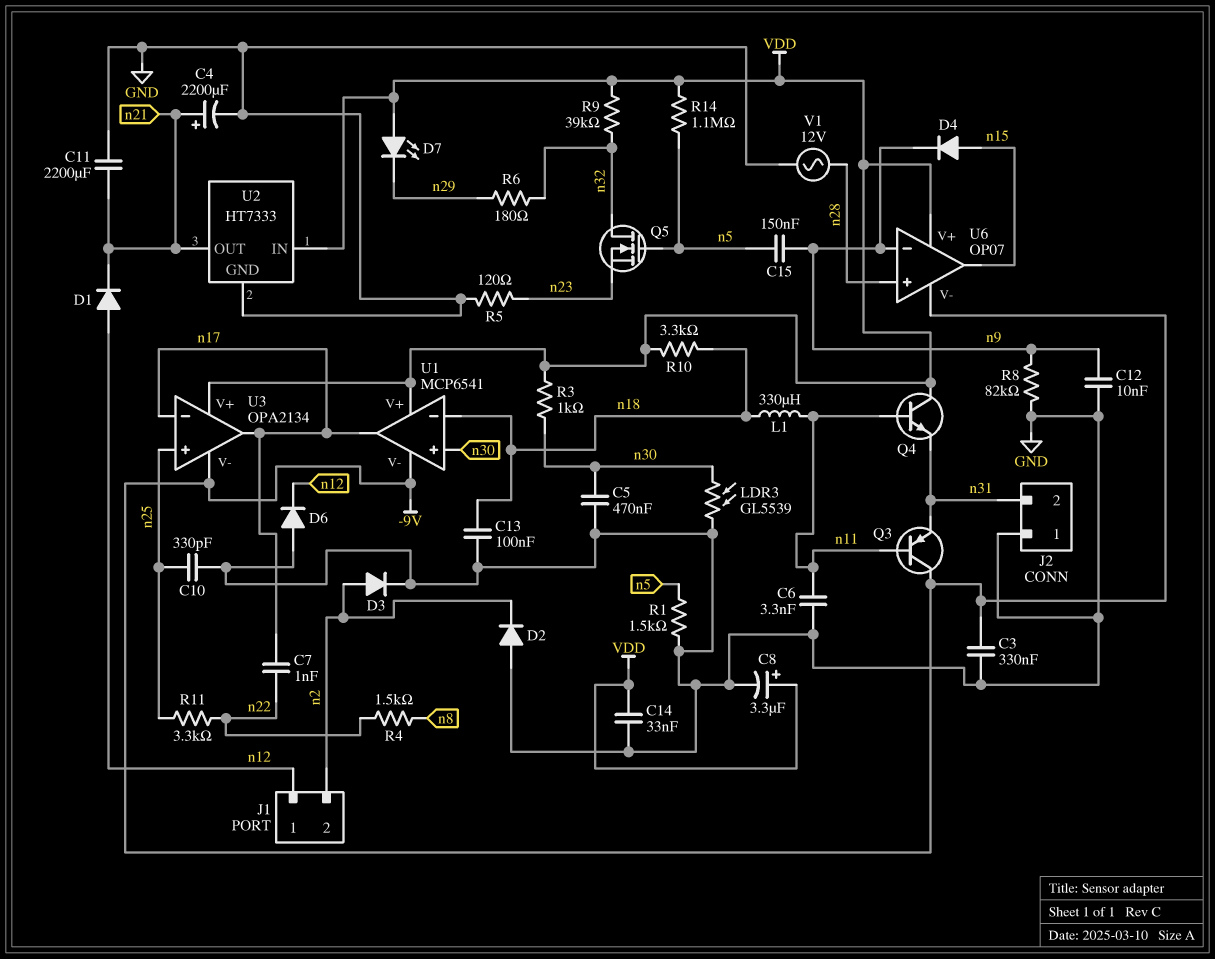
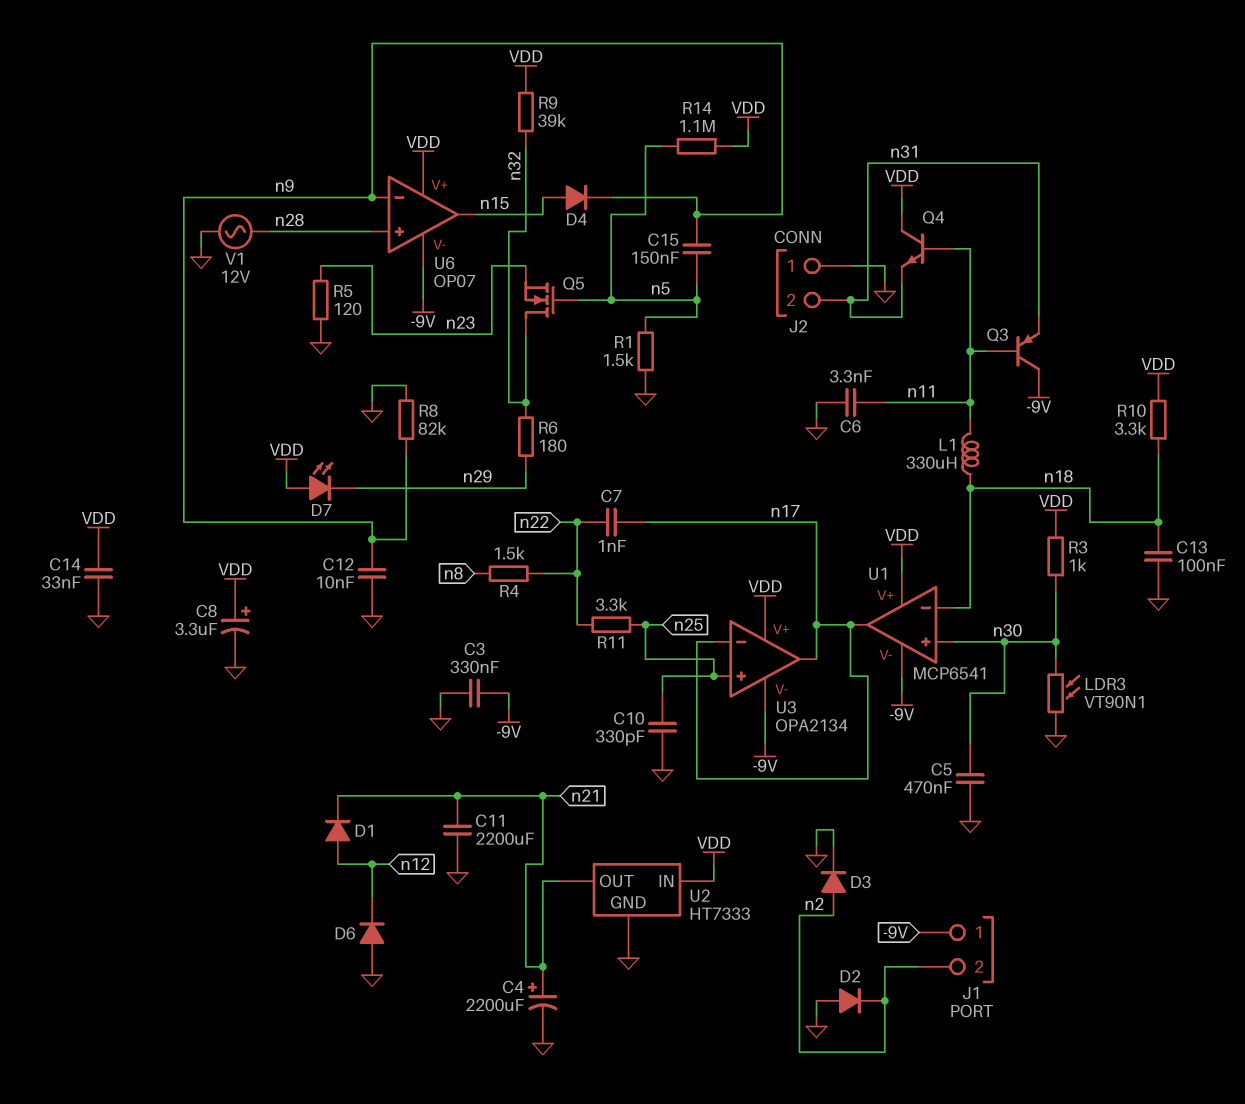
J1 pin 1: n12 -> -9V
LDR3: GL5539 (GND, n30) -> VT90N1 (GND, n30)

